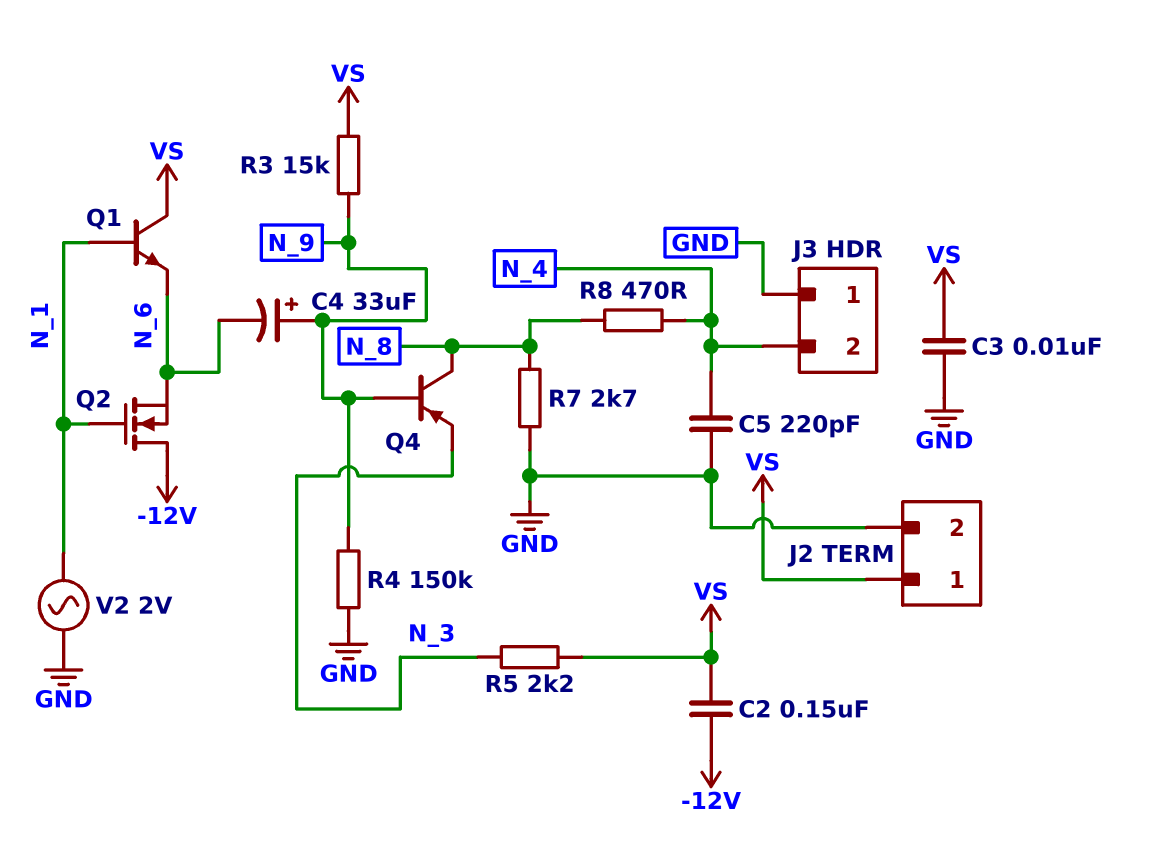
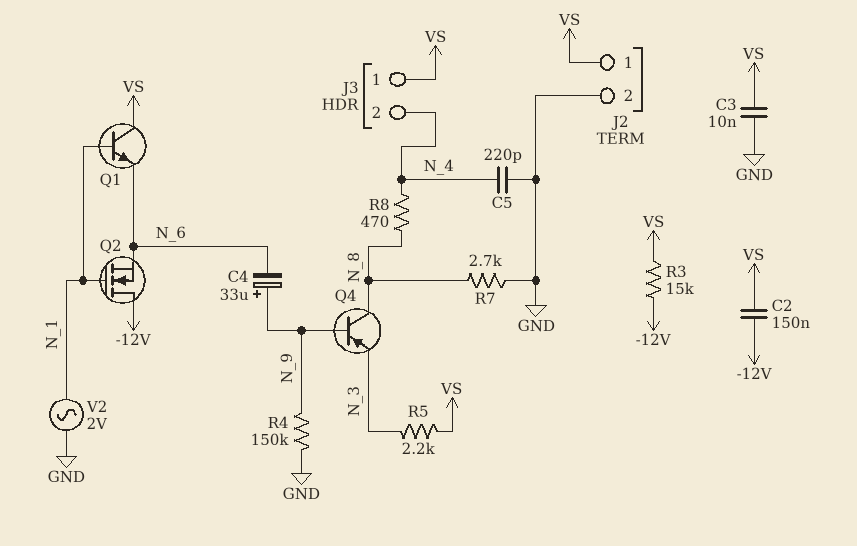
J3 pin 1: GND -> VS
R3: 15k (N_9, VS) -> 15k (-12V, VS)

